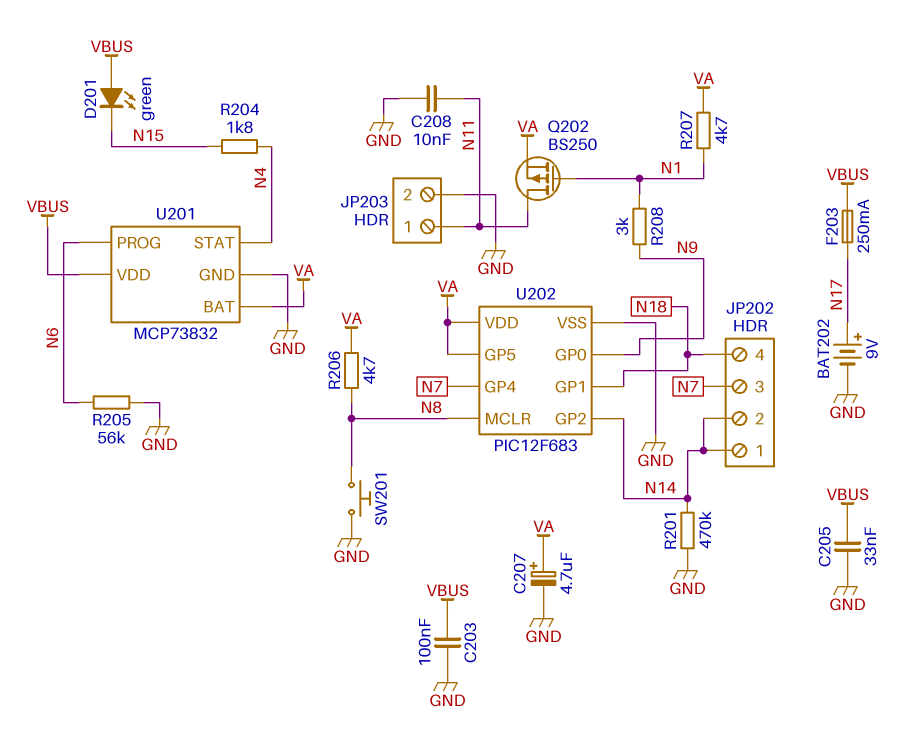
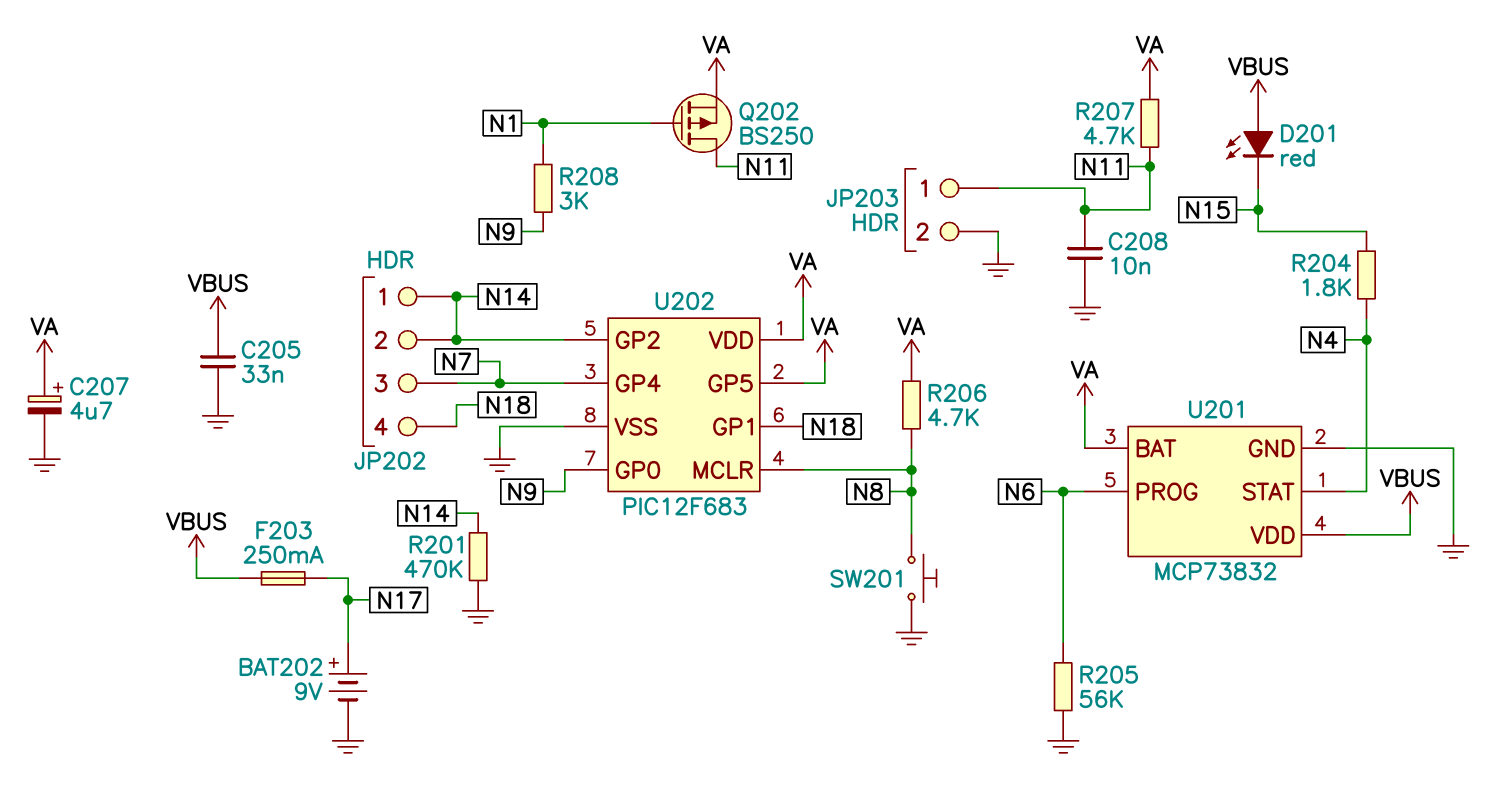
C203: 100nF (GND, VBUS) -> none
D201: LED green (A VBUS, K N15) -> LED red (A VBUS, K N15)
R207: 4.7k (N1, VA) -> 4.7k (N11, VA)

